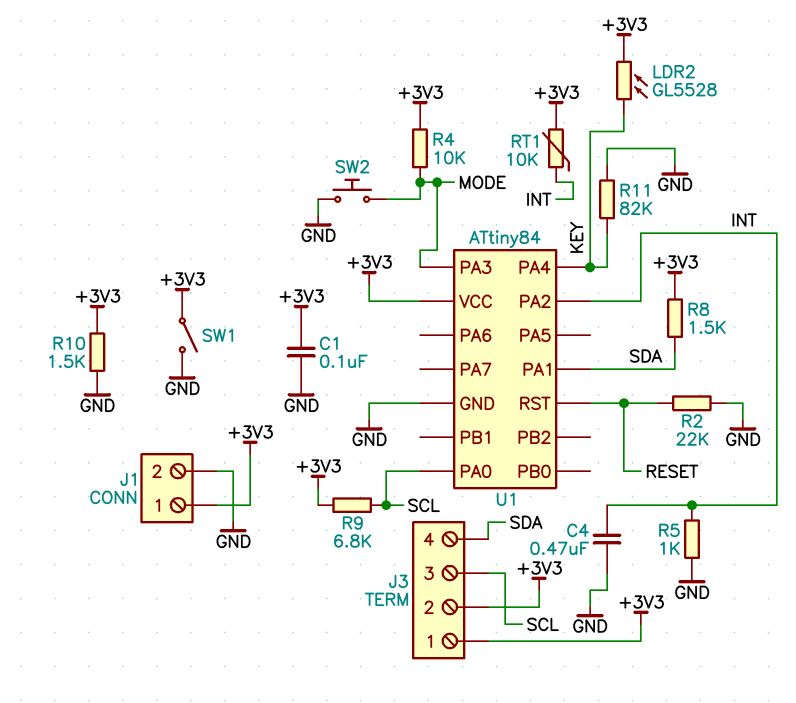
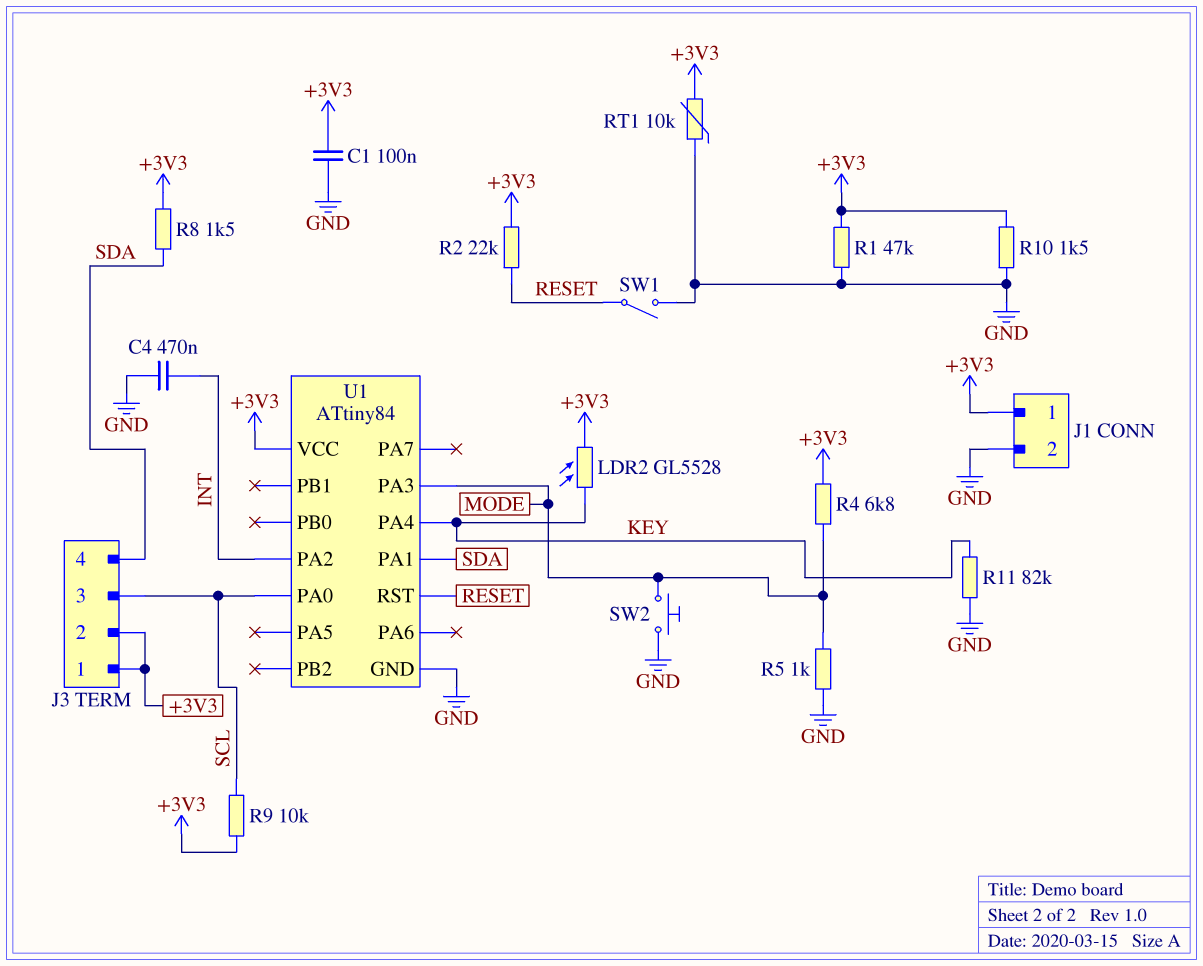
R1: none -> 47k (+3V3, GND)
R2: 22k (GND, RESET) -> 22k (+3V3, RESET)
R4: 10k (+3V3, MODE) -> 6.8k (+3V3, MODE)
R5: 1k (GND, INT) -> 1k (GND, MODE)
R9: 6.8k (+3V3, SCL) -> 10k (+3V3, SCL)
RT1: 10k (+3V3, INT) -> 10k (+3V3, GND)
SW1: switch (+3V3, GND) -> switch (GND, RESET)

